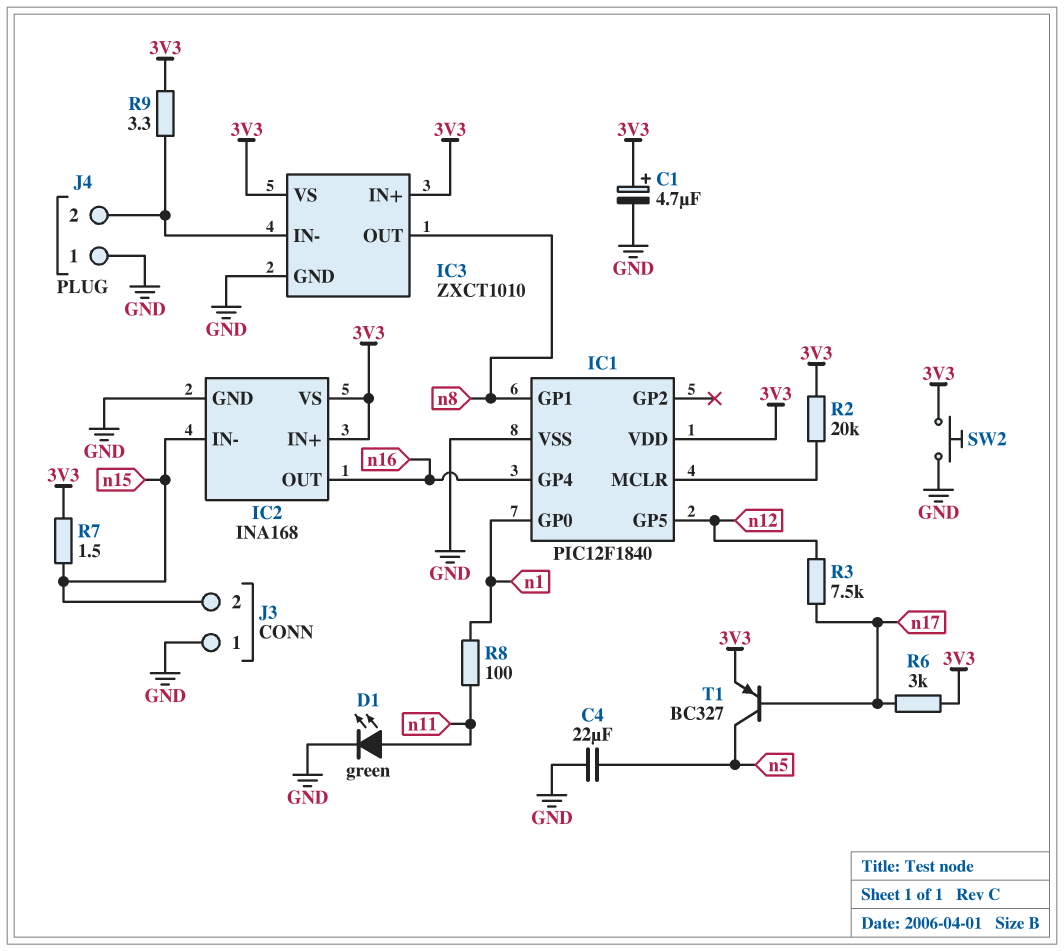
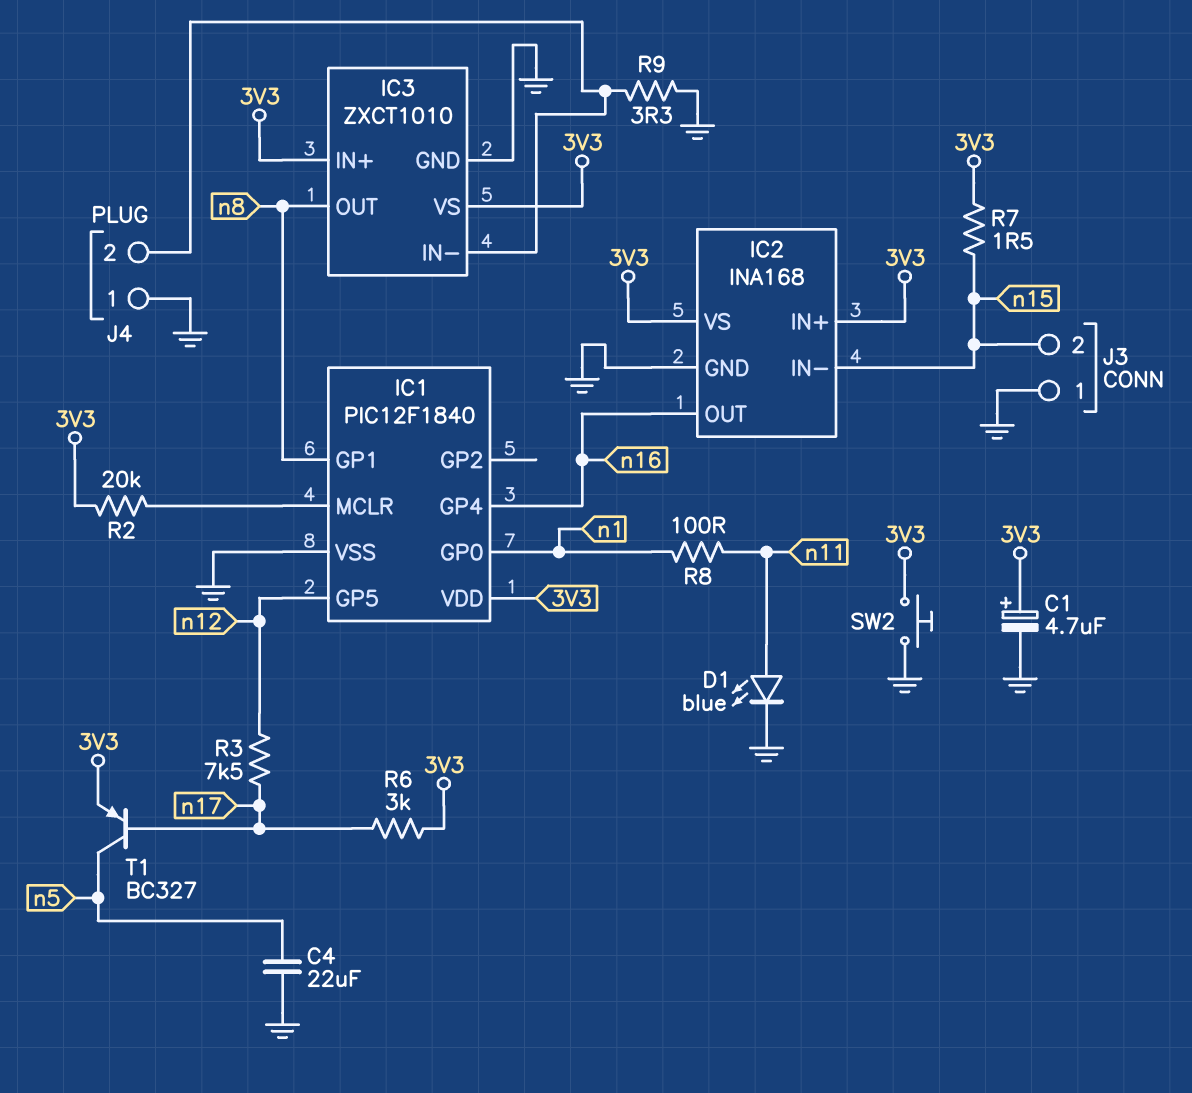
D1: LED green (A n11, K GND) -> LED blue (A n11, K GND)
R9: 3.3 (3V3, IC3/IN-) -> 3.3 (GND, IC3/IN-)

